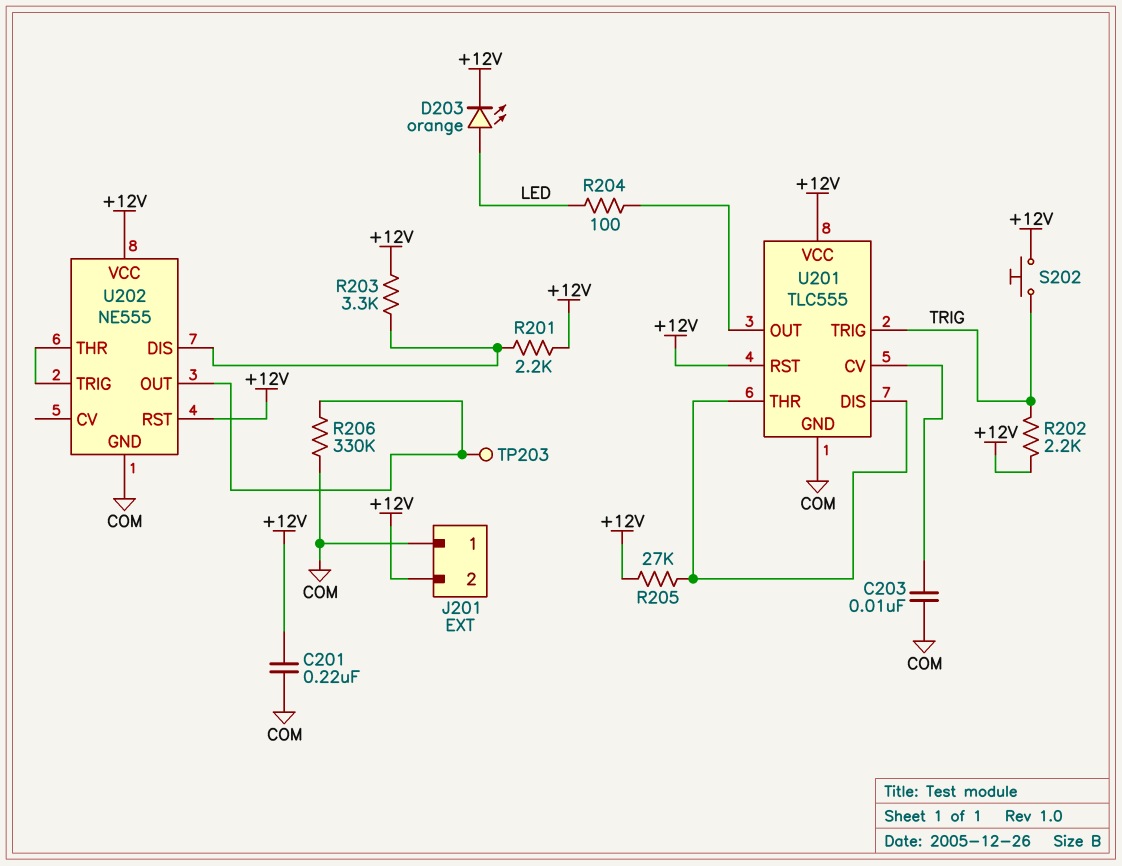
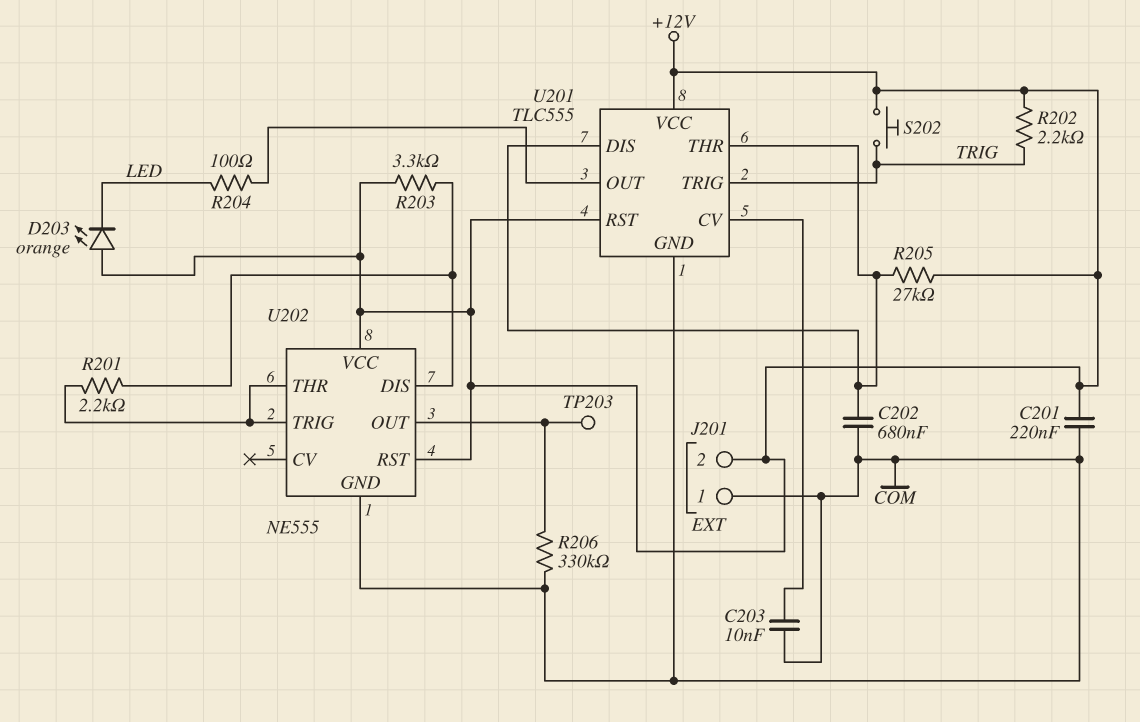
C202: none -> 680nF (COM, U201/DIS)
D203: LED orange (A LED, K +12V) -> LED orange (A +12V, K LED)
R201: 2.2k (+12V, U202/DIS) -> 2.2k (U202/DIS, U202/THR)

